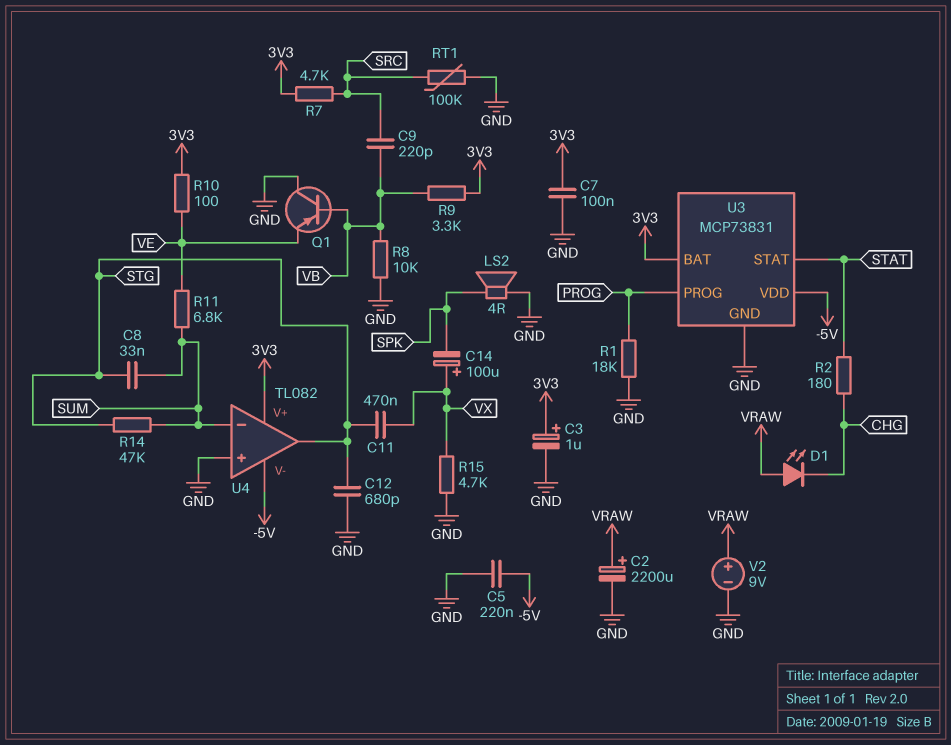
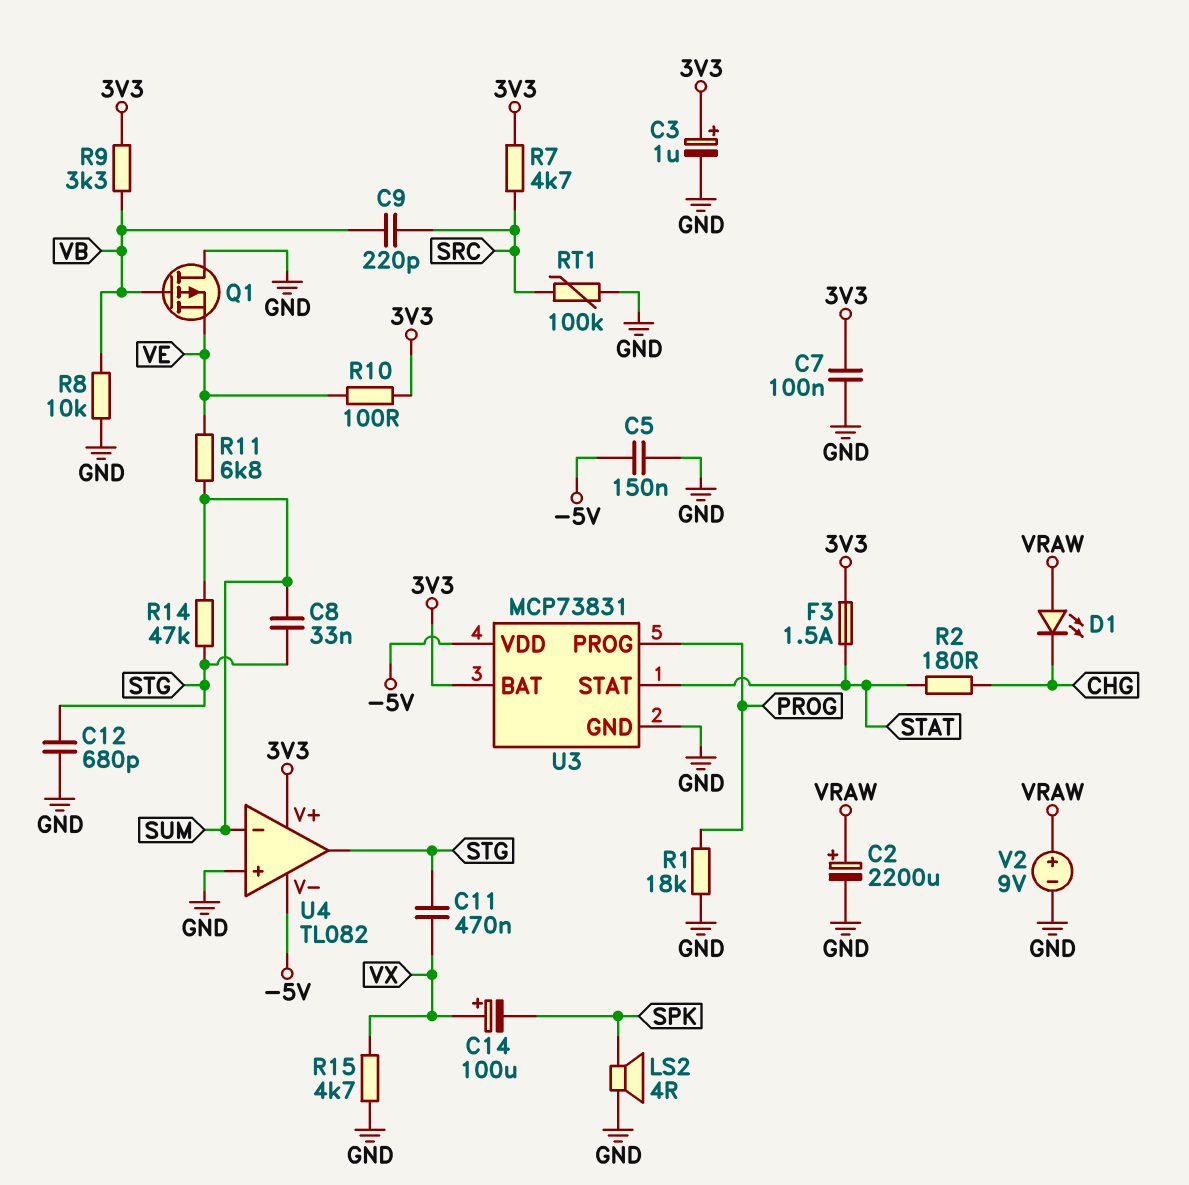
C5: 220nF (-5V, GND) -> 150nF (-5V, GND)
F3: none -> 1.5A (3V3, STAT)
Q1: PNP (B VB, C GND, E VE) -> PMOS (G VB, D GND, S VE)

